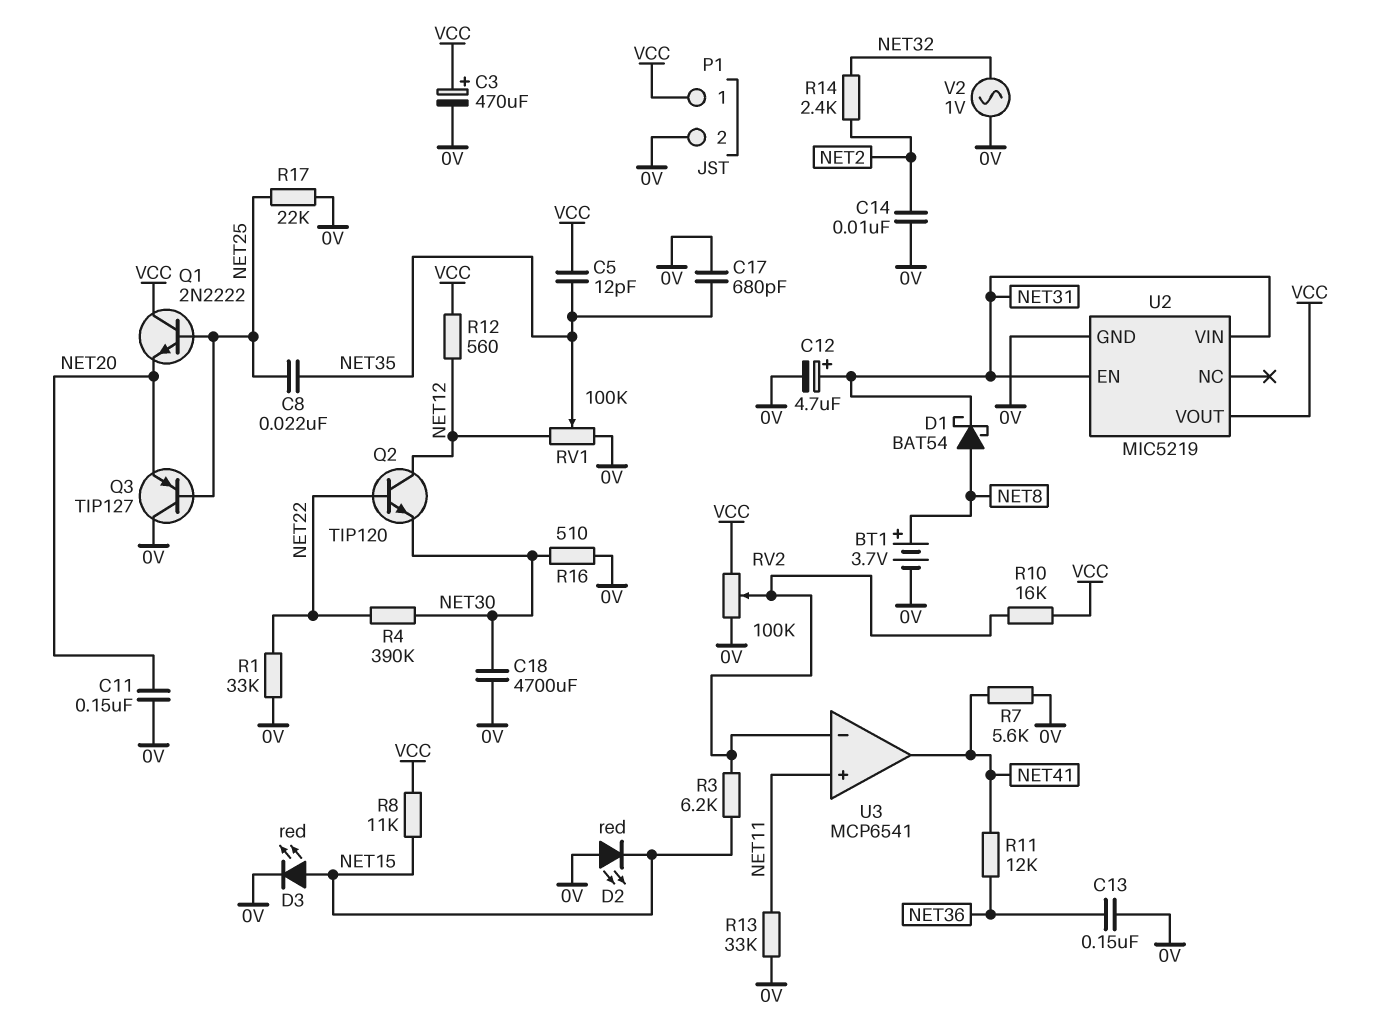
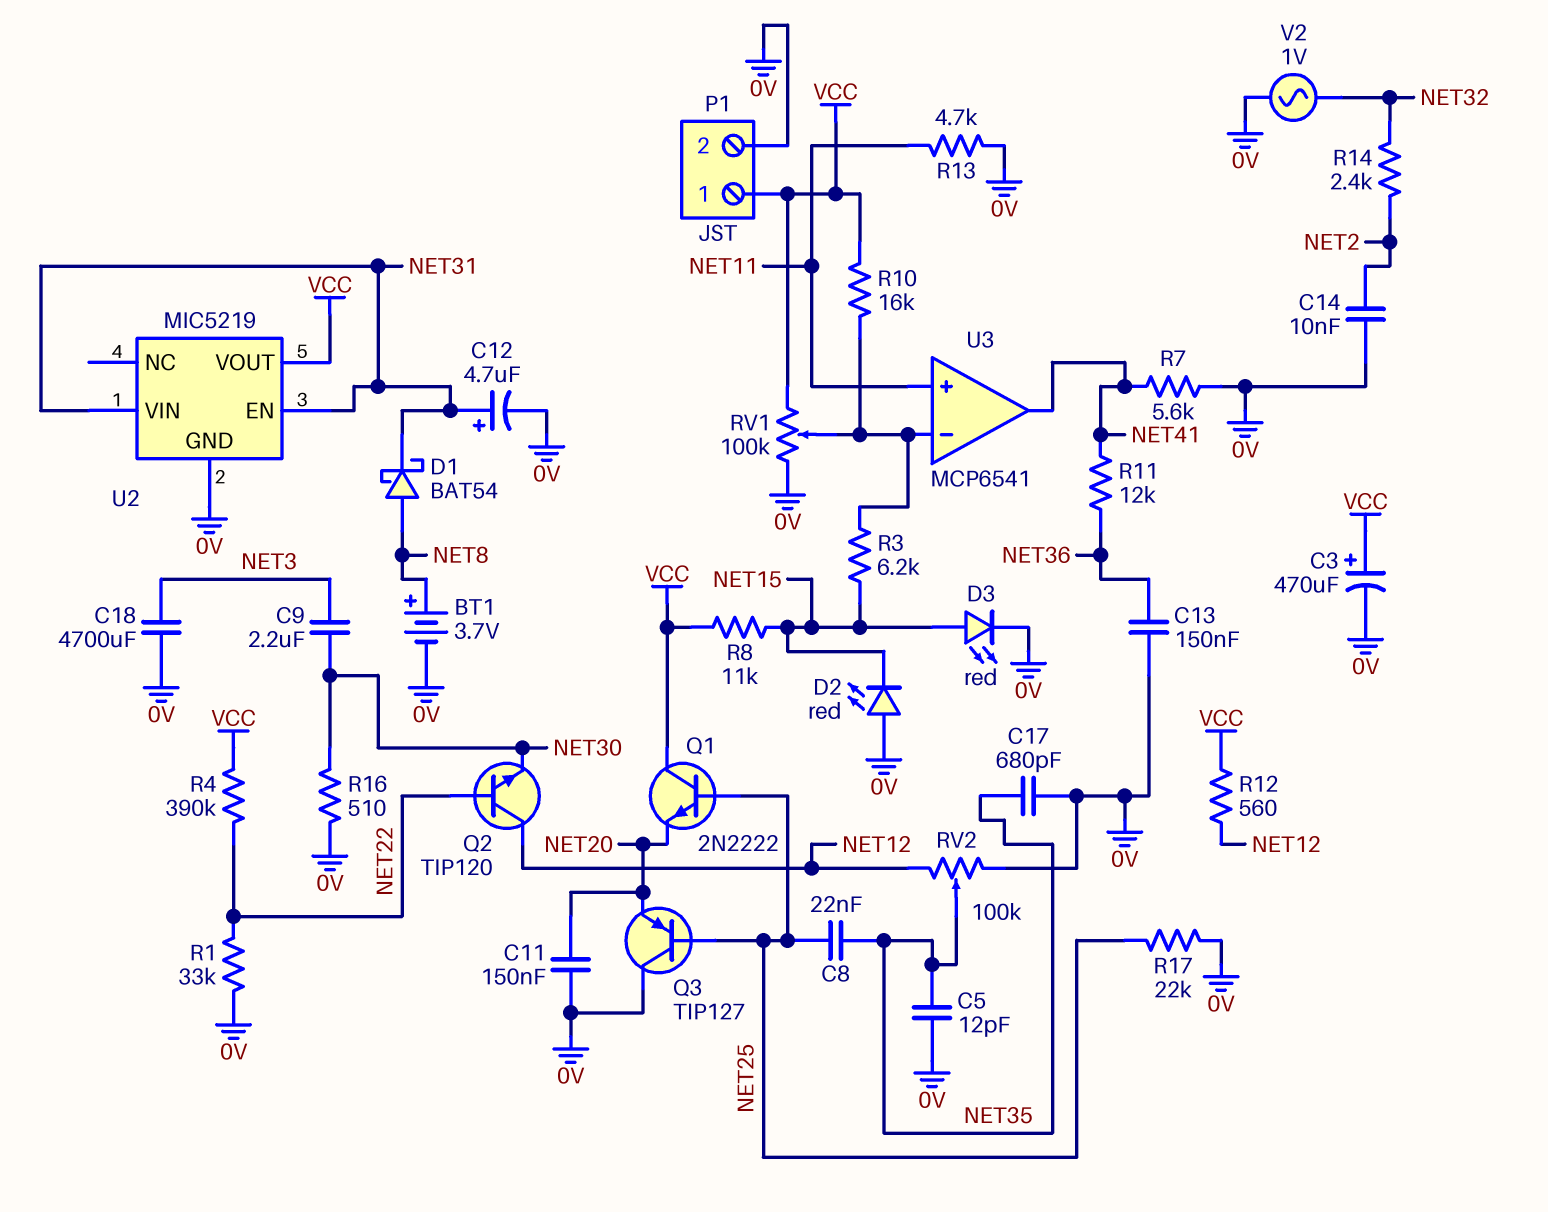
C5: 12pF (NET35, VCC) -> 12pF (0V, NET35)
C9: none -> 2.2uF (NET3, NET30)
C18: 4700uF (0V, NET30) -> 4700uF (0V, NET3)
R4: 390k (NET22, NET30) -> 390k (NET22, VCC)
R13: 33k (0V, NET11) -> 4.7k (0V, NET11)
RV1: 100k (0V, NET12, wiper NET35) -> 100k (0V, VCC, wiper U3/in-)
RV2: 100k (0V, VCC, wiper U3/in-) -> 100k (0V, NET12, wiper NET35)

